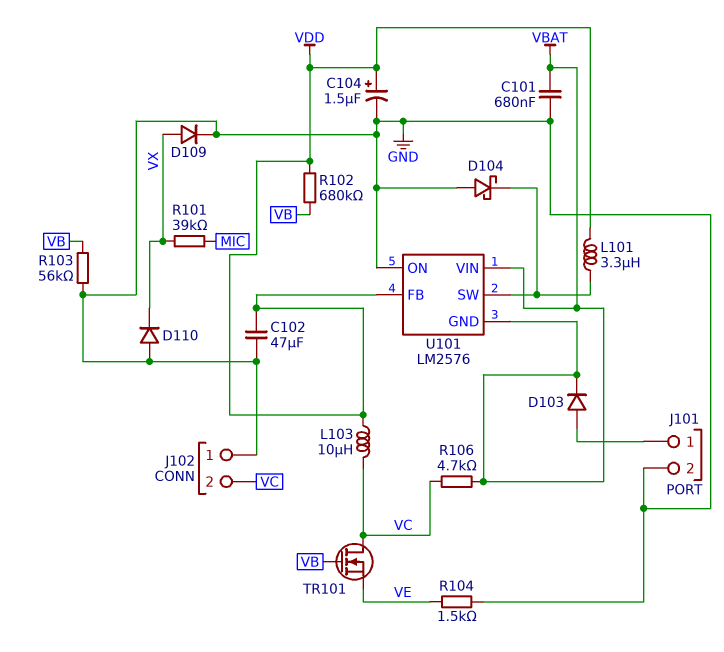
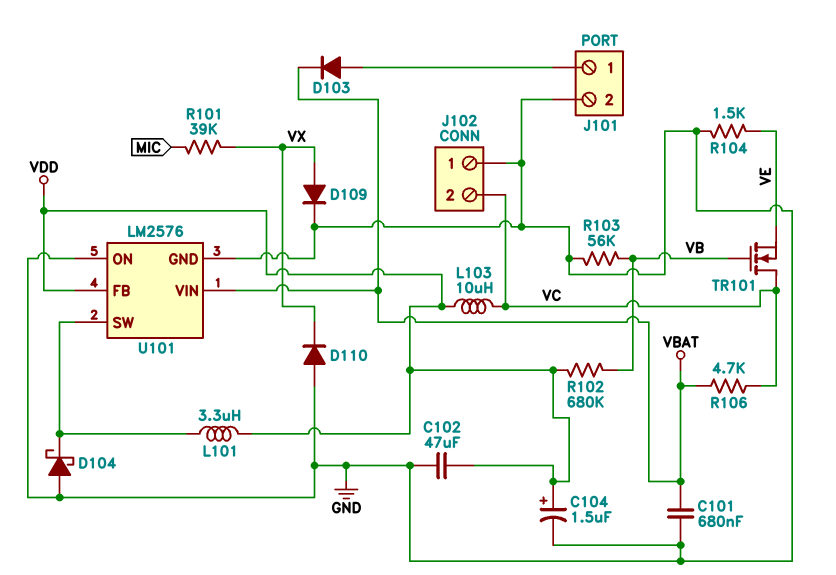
U101 pin GND: VBAT -> GND

